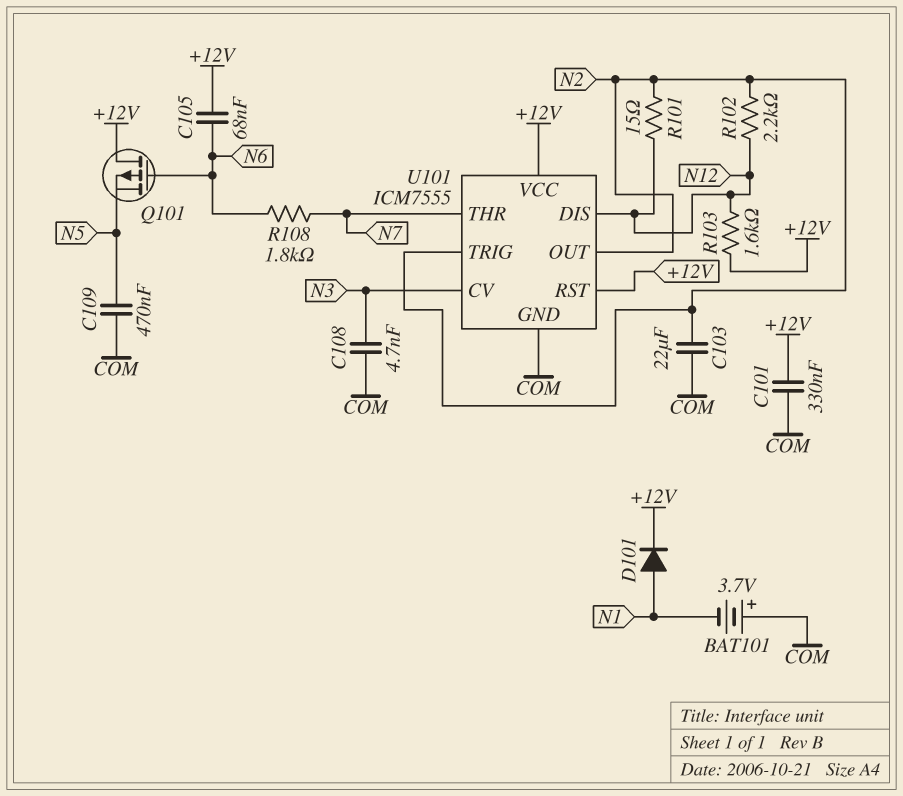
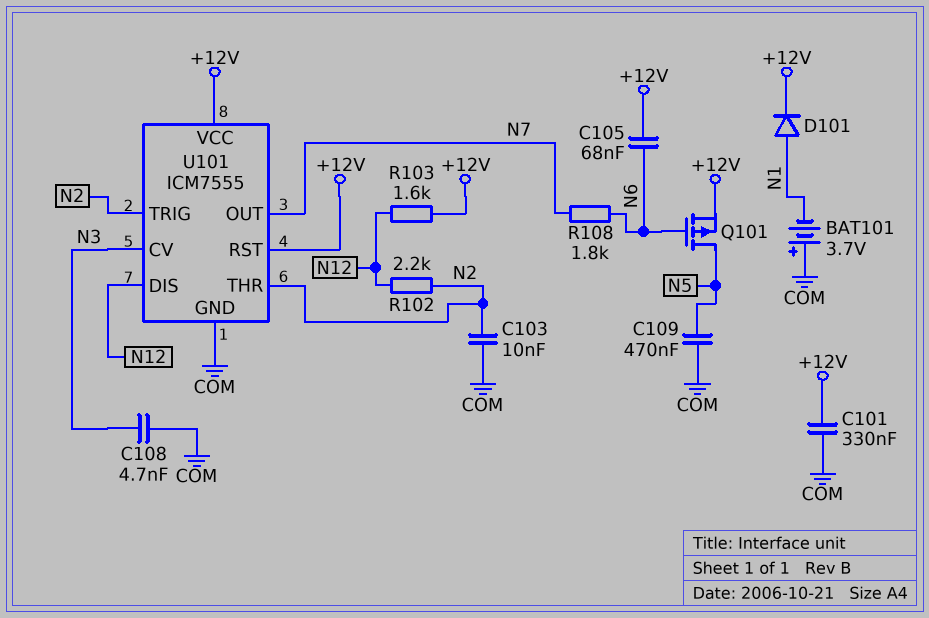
C103: 22uF (COM, N2) -> 10nF (COM, N2)
Q101: PMOS (G N6, D +12V, S N5) -> PMOS (G N6, D N5, S +12V)
R101: 15 (N2, N12) -> none
U101 pin OUT: N2 -> N7
U101 pin THR: N7 -> N2

